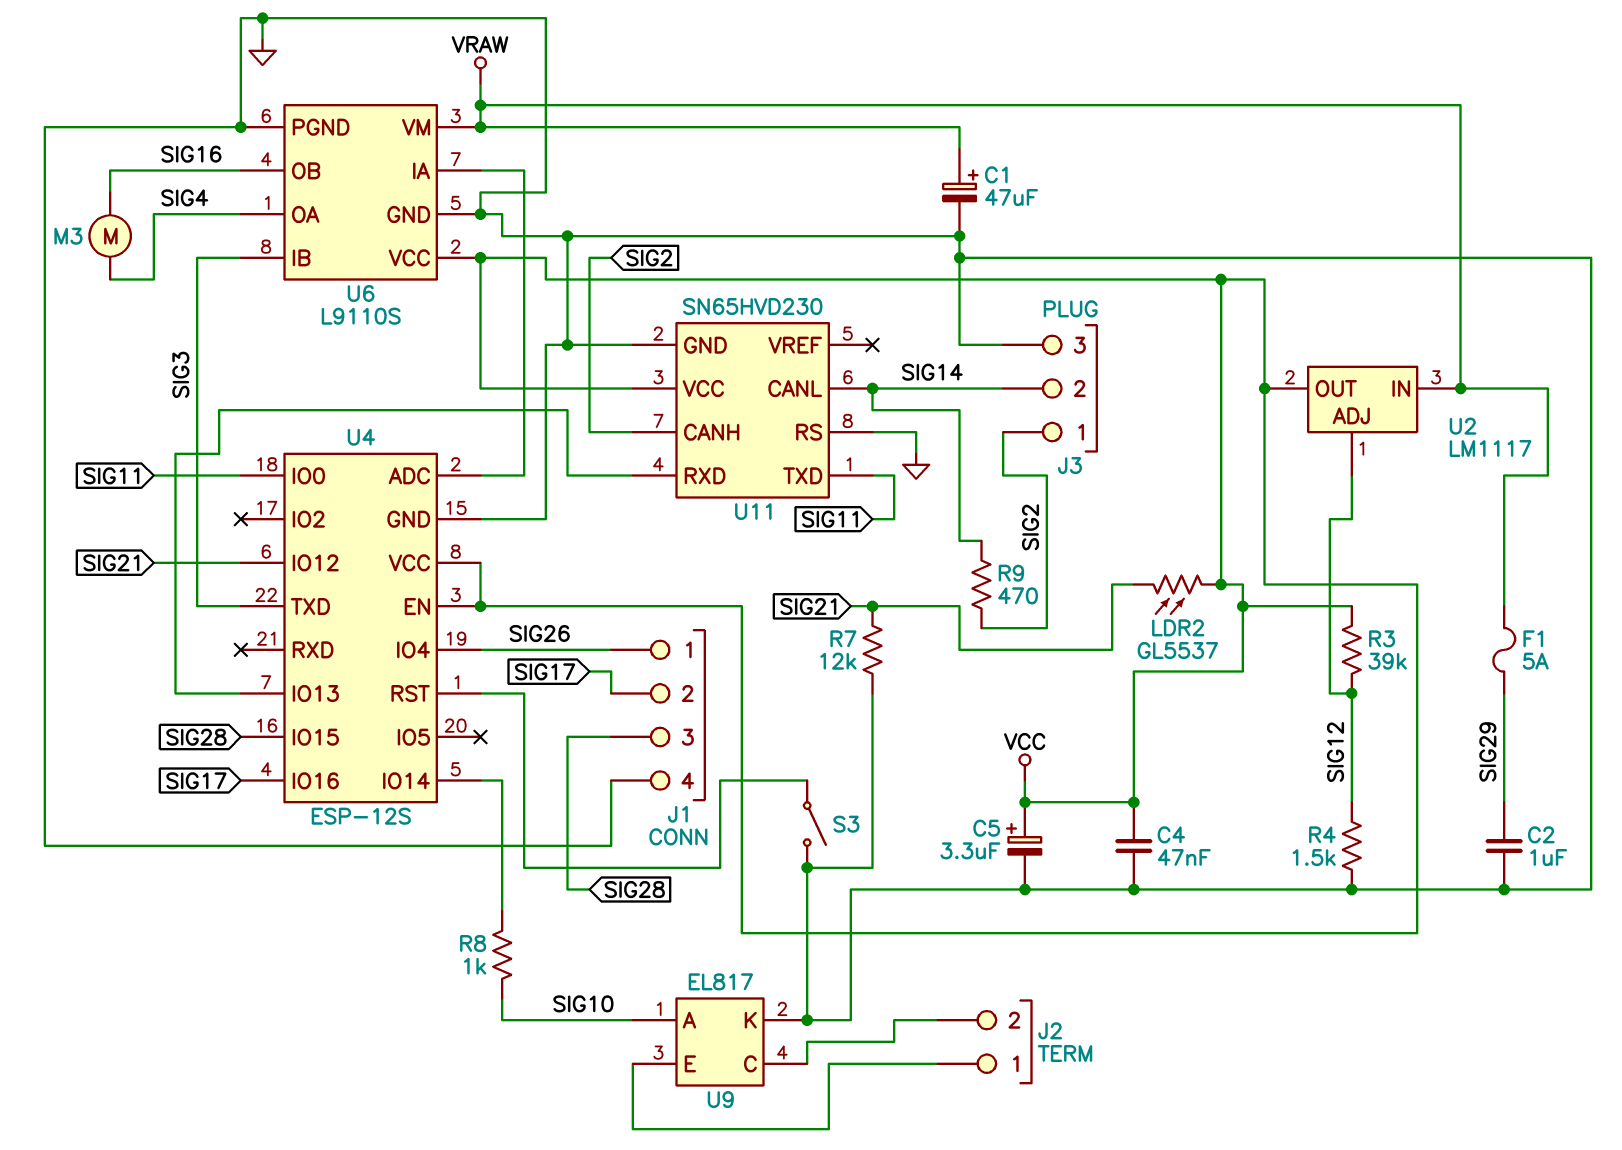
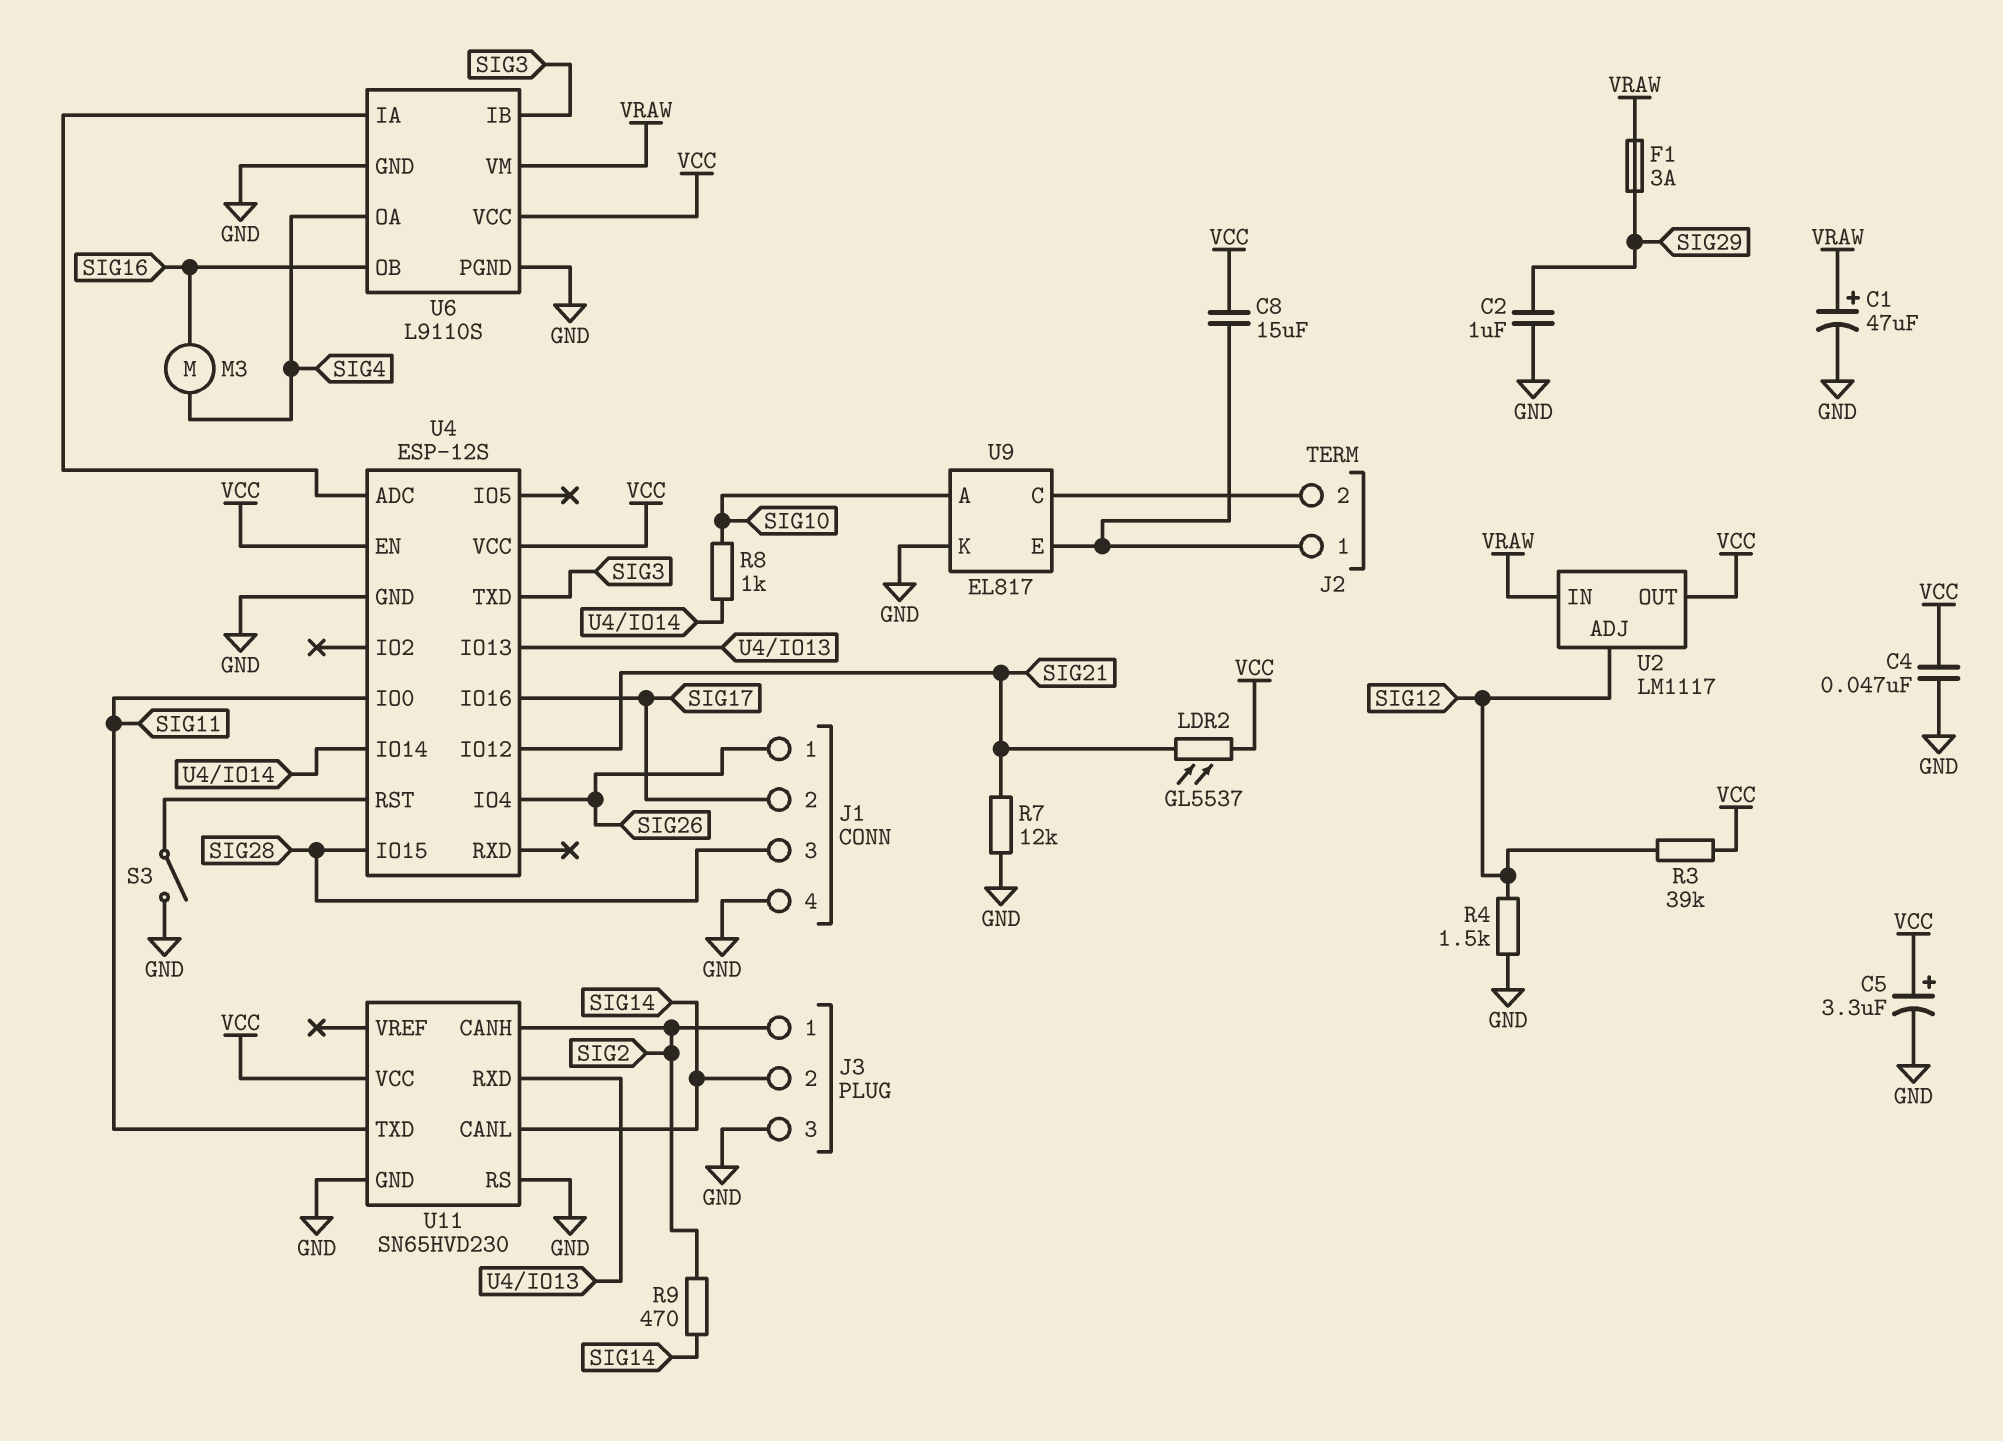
C8: none -> 15uF (J2/1, VCC)
F1: 5A (SIG29, VRAW) -> 3A (SIG29, VRAW)

